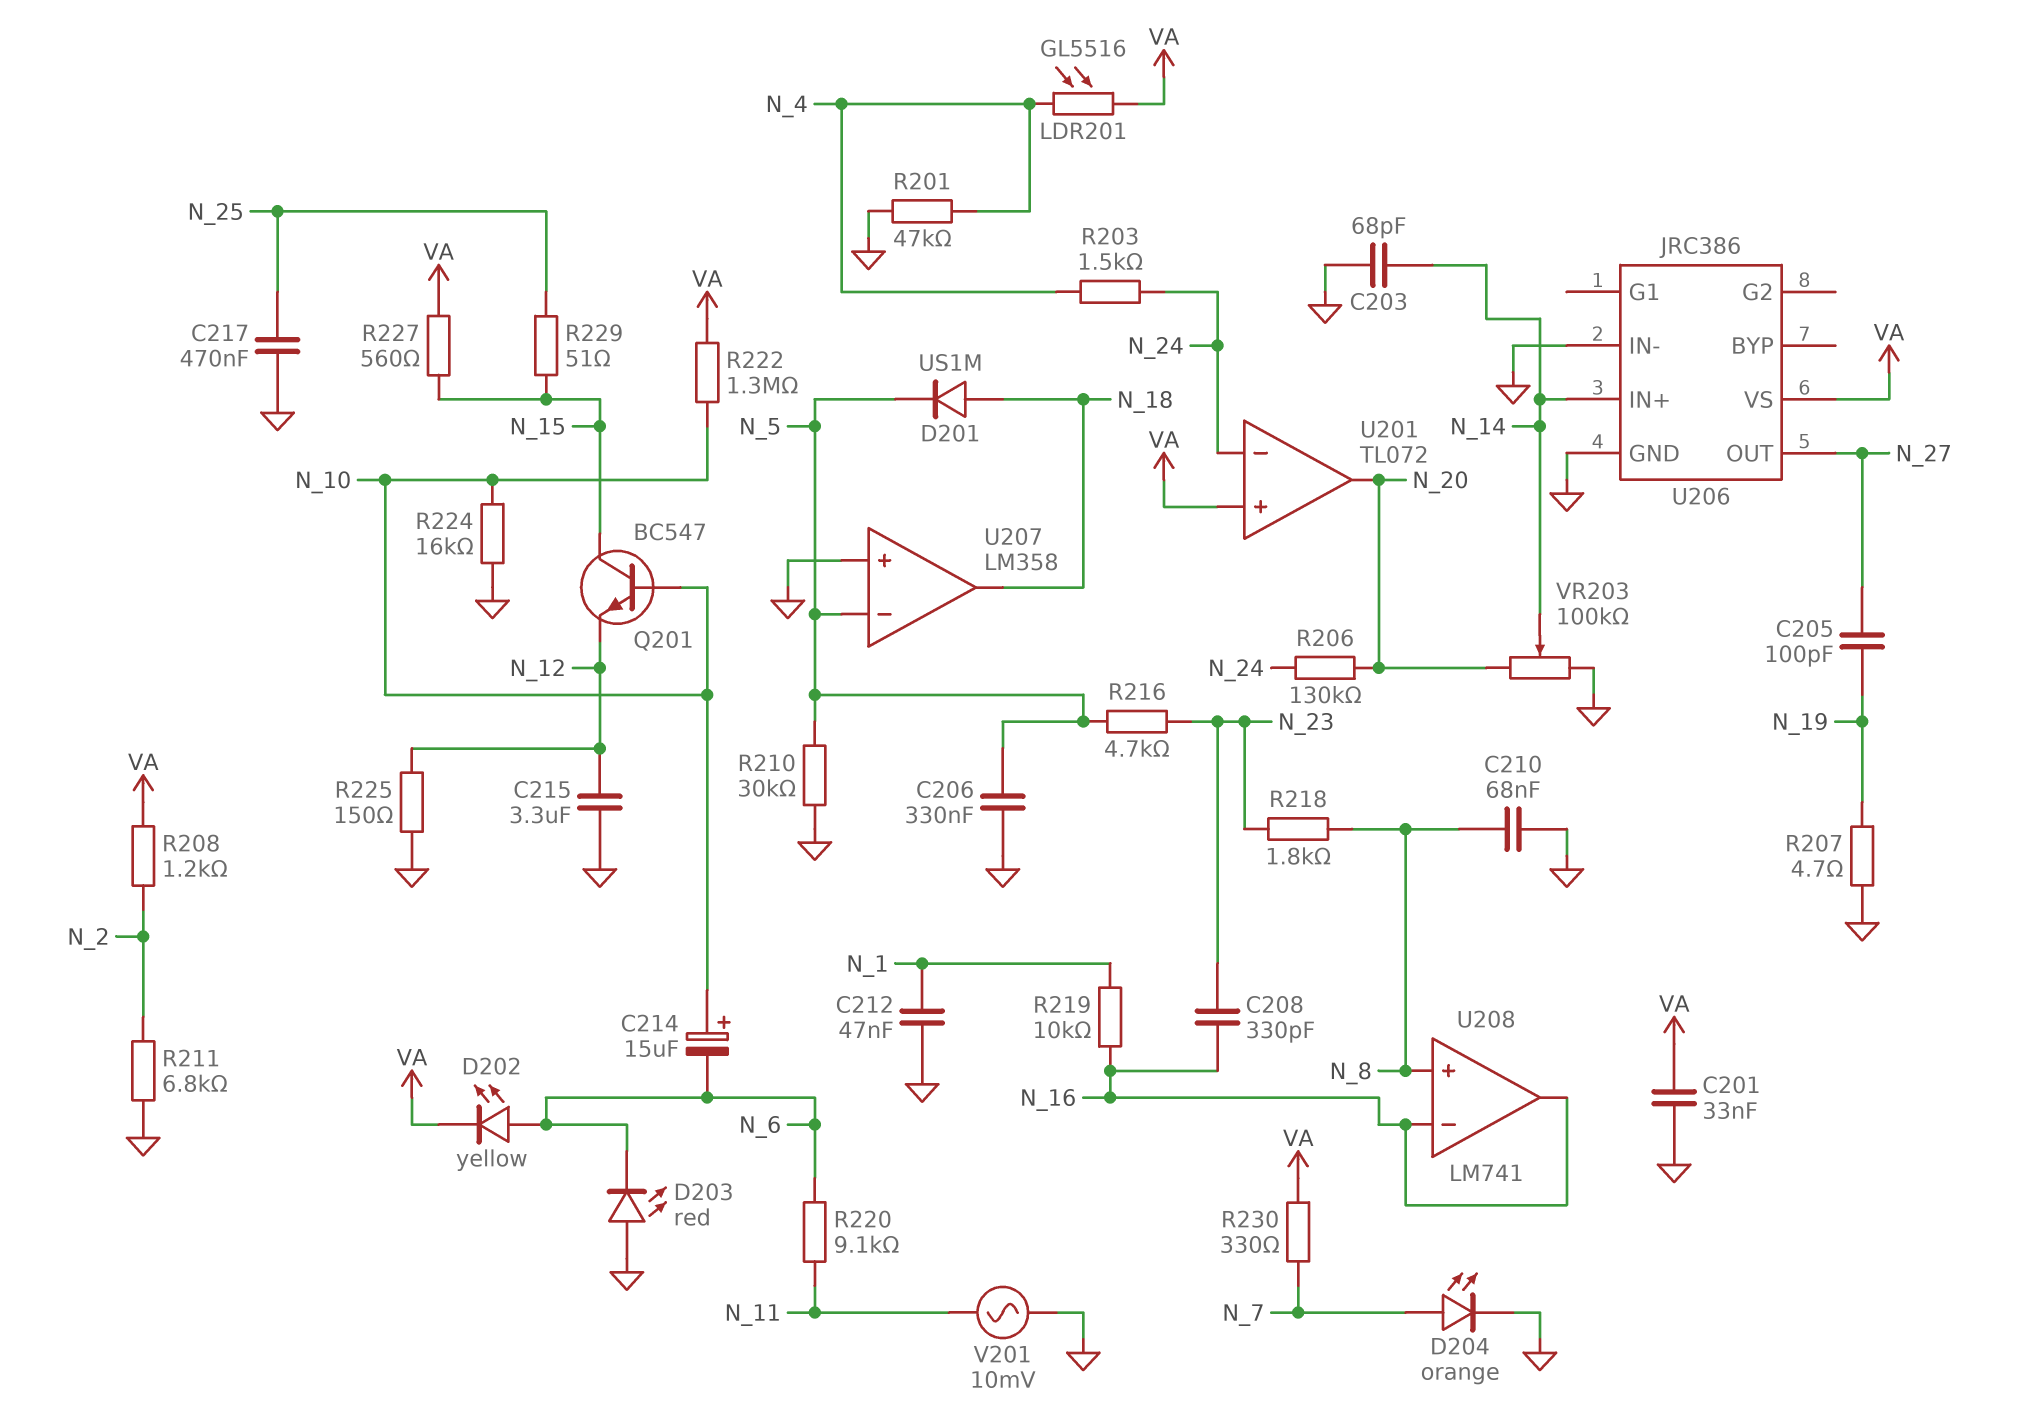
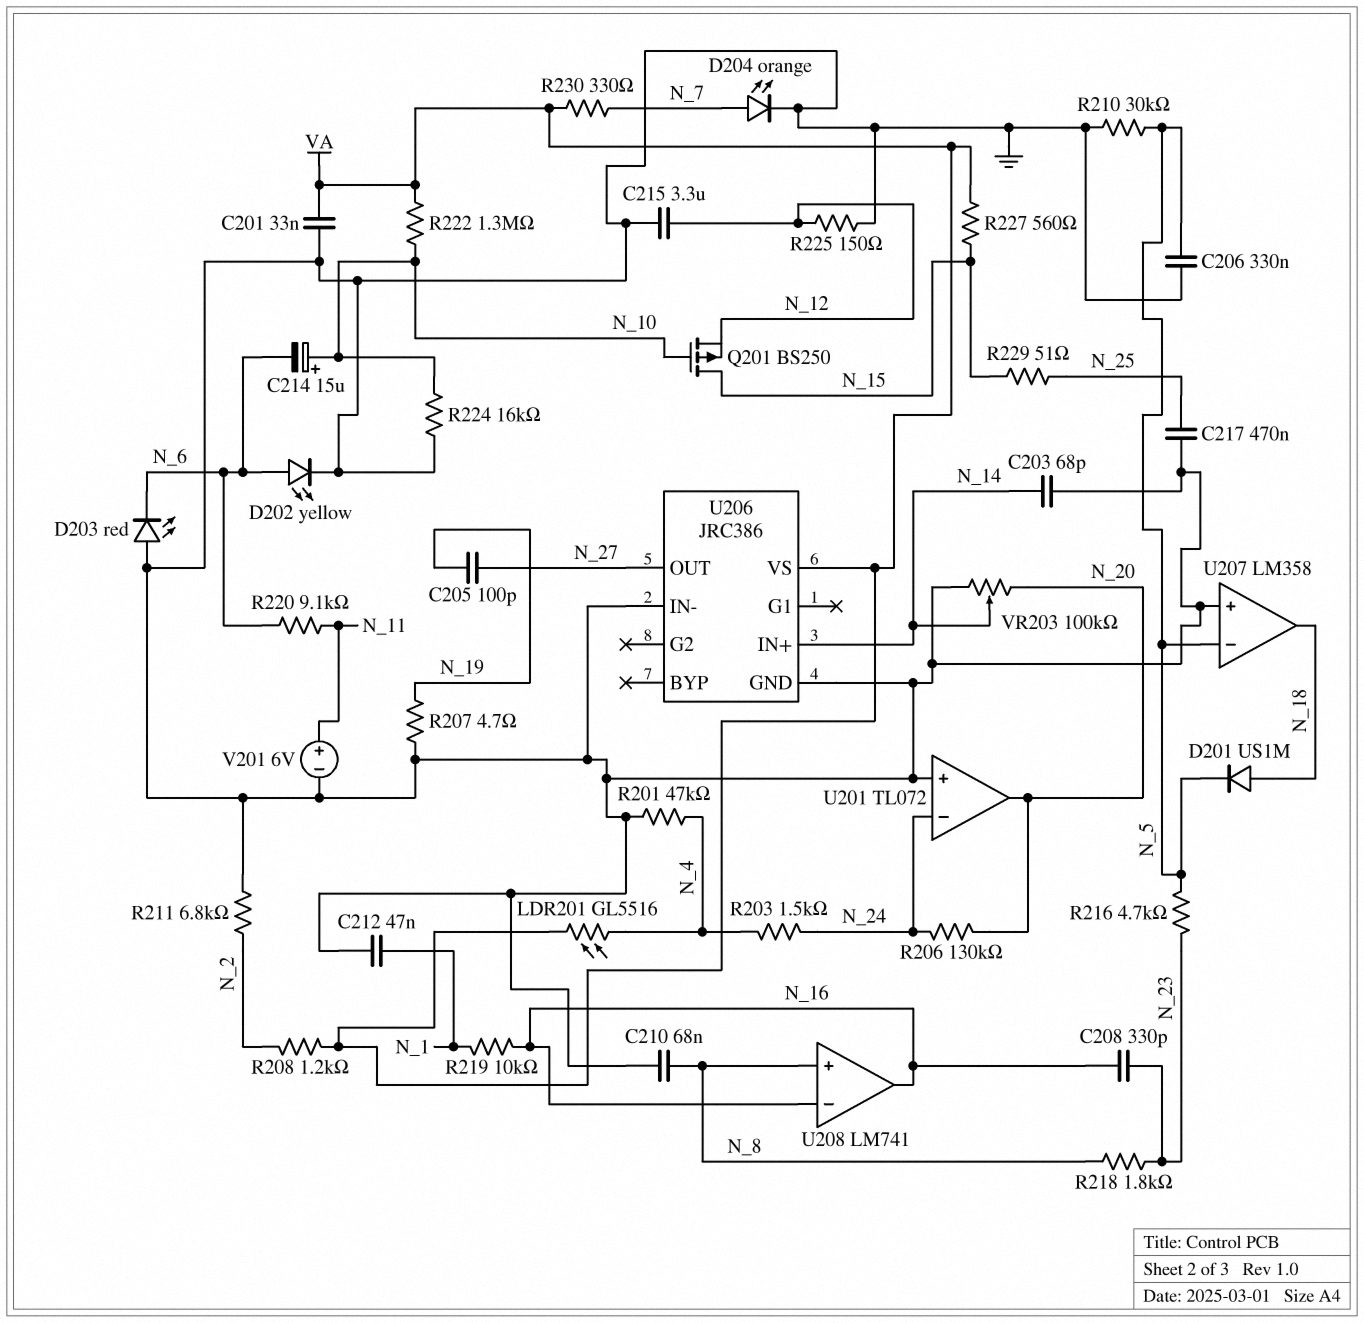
D202: LED yellow (A N_6, K VA) -> LED yellow (A N_6, K GND)
Q201: NPN BC547 (B N_10, C N_15, E N_12) -> PMOS BS250 (G N_10, D N_15, S N_12)
U201 pin in+: VA -> GND
V201: AC 10mV (GND, N_11) -> 6V (plus N_11, minus GND)

